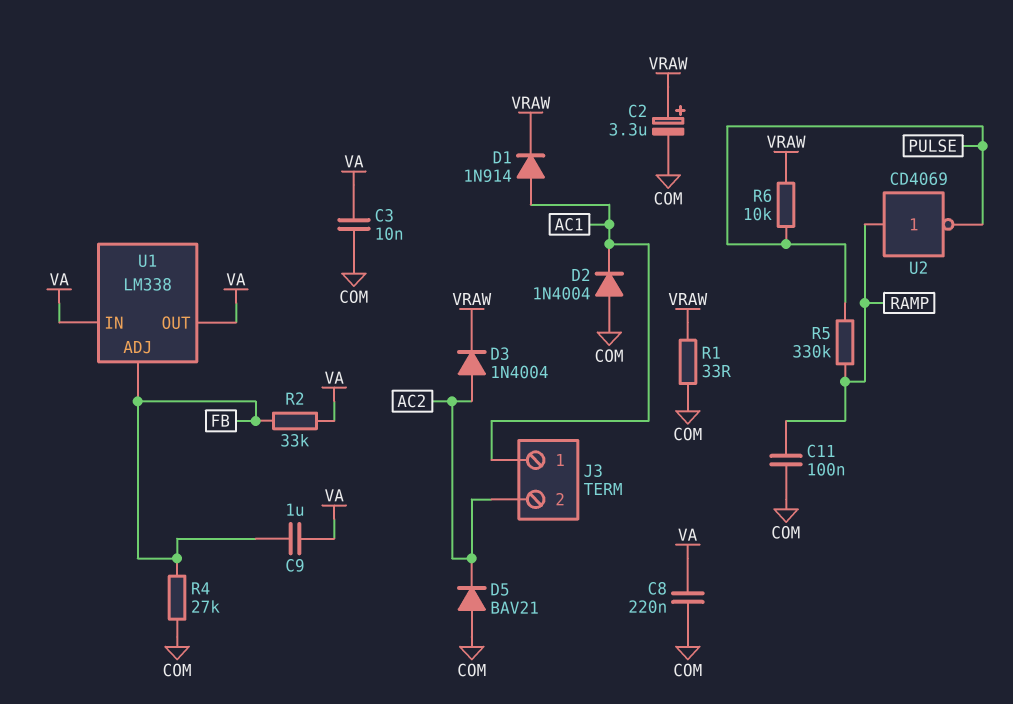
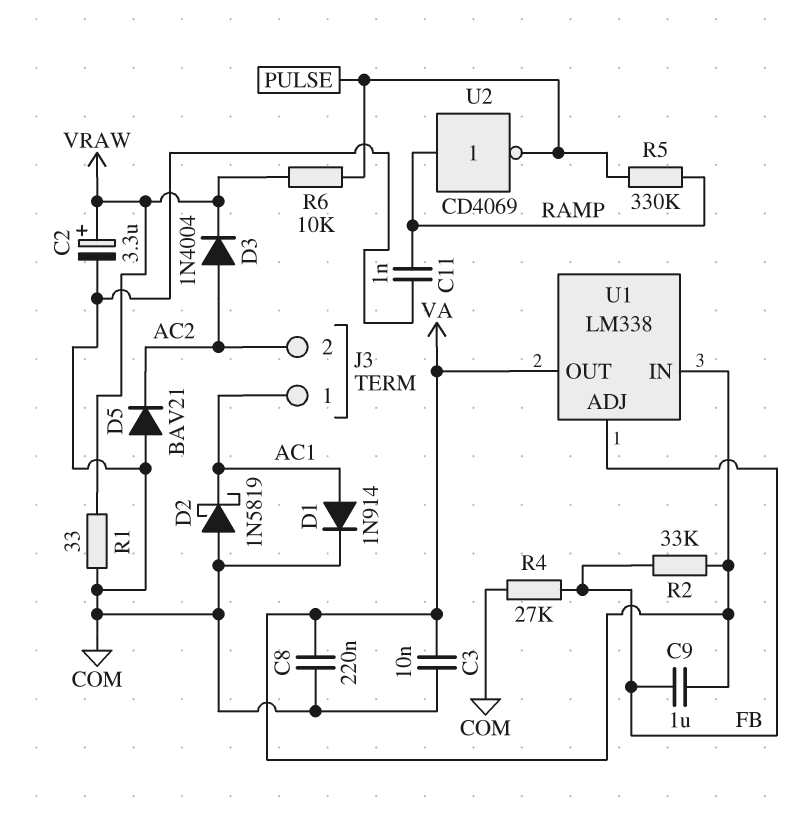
C11: 100nF (COM, RAMP) -> 1nF (COM, RAMP)
D1: diode 1N914 (A AC1, K VRAW) -> diode 1N914 (A AC1, K COM)
D2: diode 1N4004 (A COM, K AC1) -> schottky 1N5819 (A COM, K AC1)

